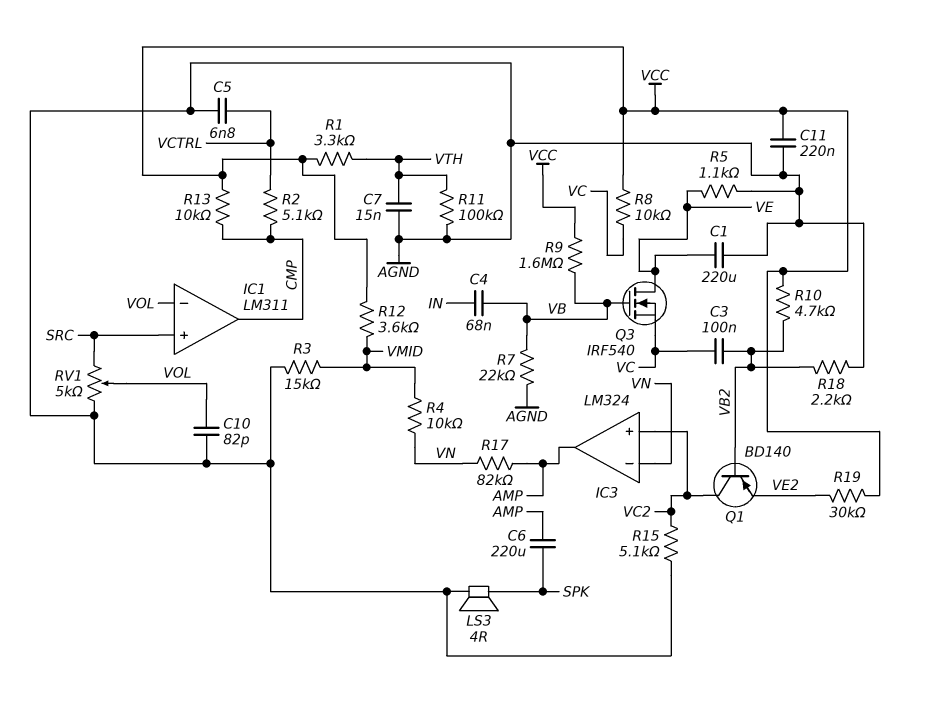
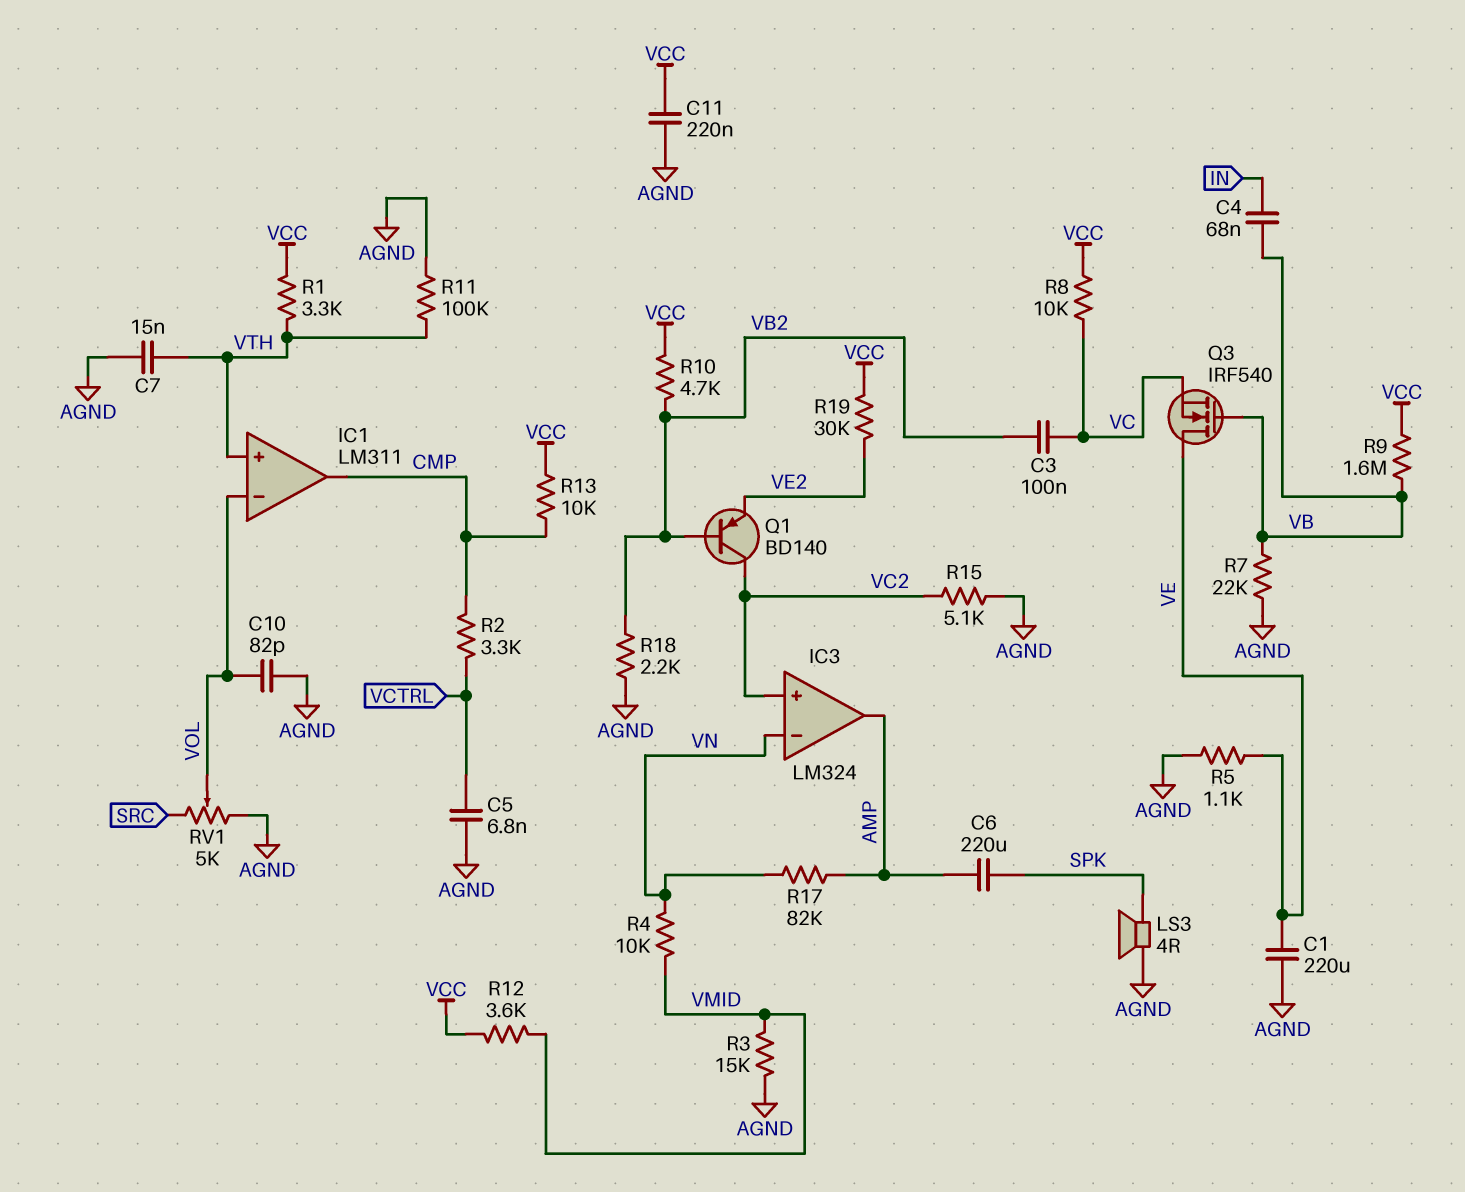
IC1 pin in+: SRC -> VTH
R2: 5.1k (CMP, VCTRL) -> 3.3k (CMP, VCTRL)

